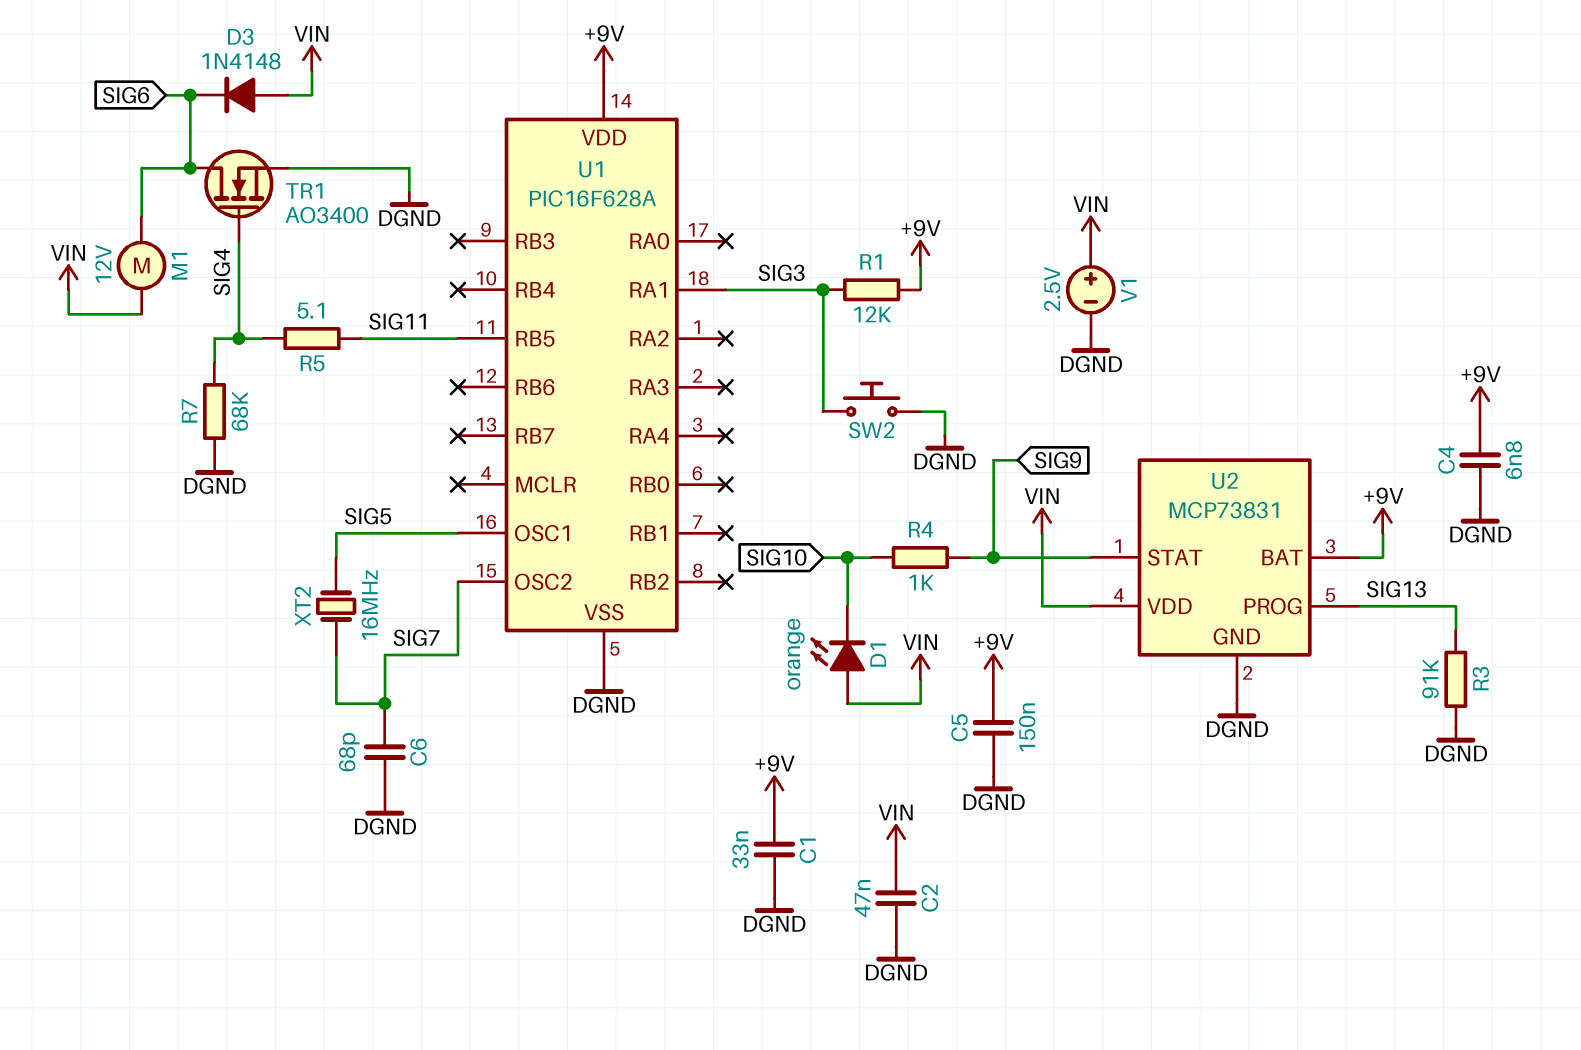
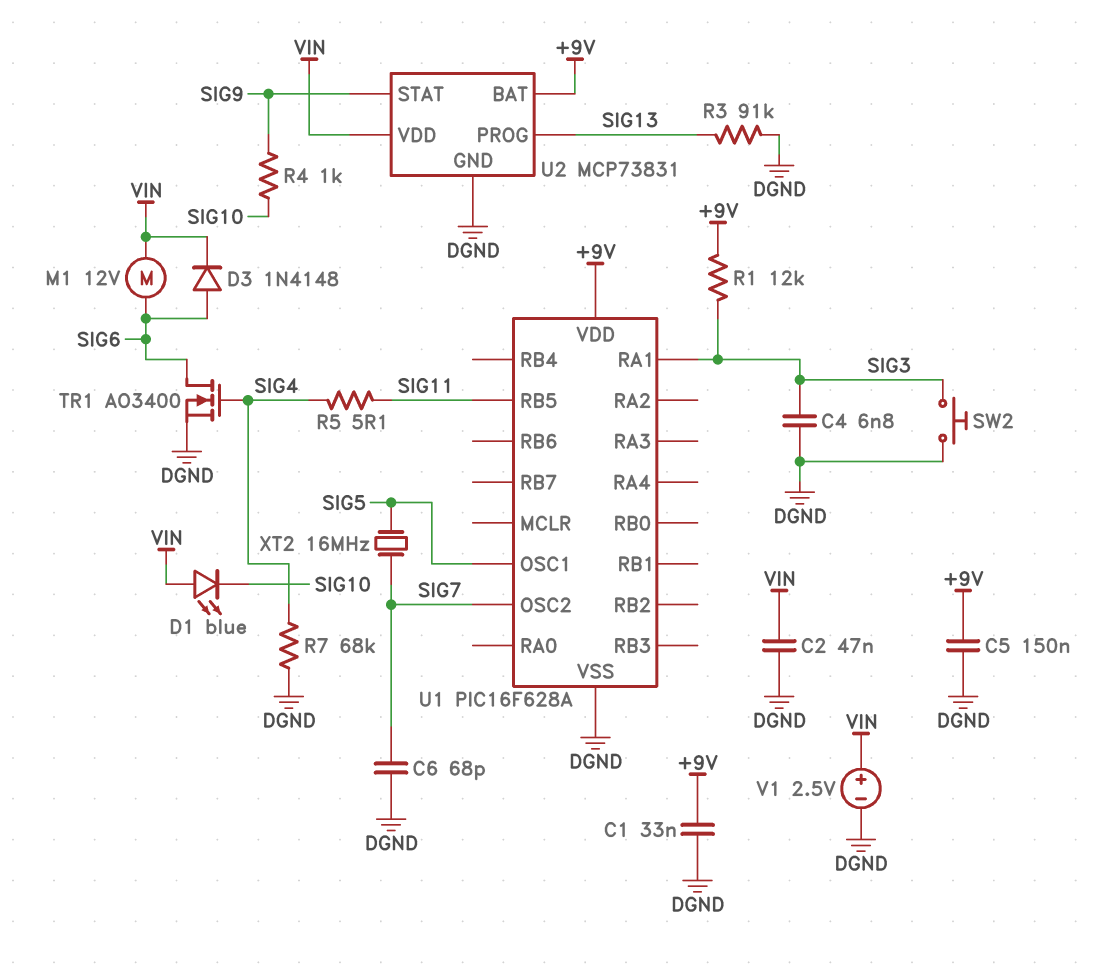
C4: 6.8nF (+9V, DGND) -> 6.8nF (DGND, SIG3)
D1: LED orange (A VIN, K SIG10) -> LED blue (A VIN, K SIG10)
D3: diode 1N4148 (A VIN, K SIG6) -> diode 1N4148 (A SIG6, K VIN)

